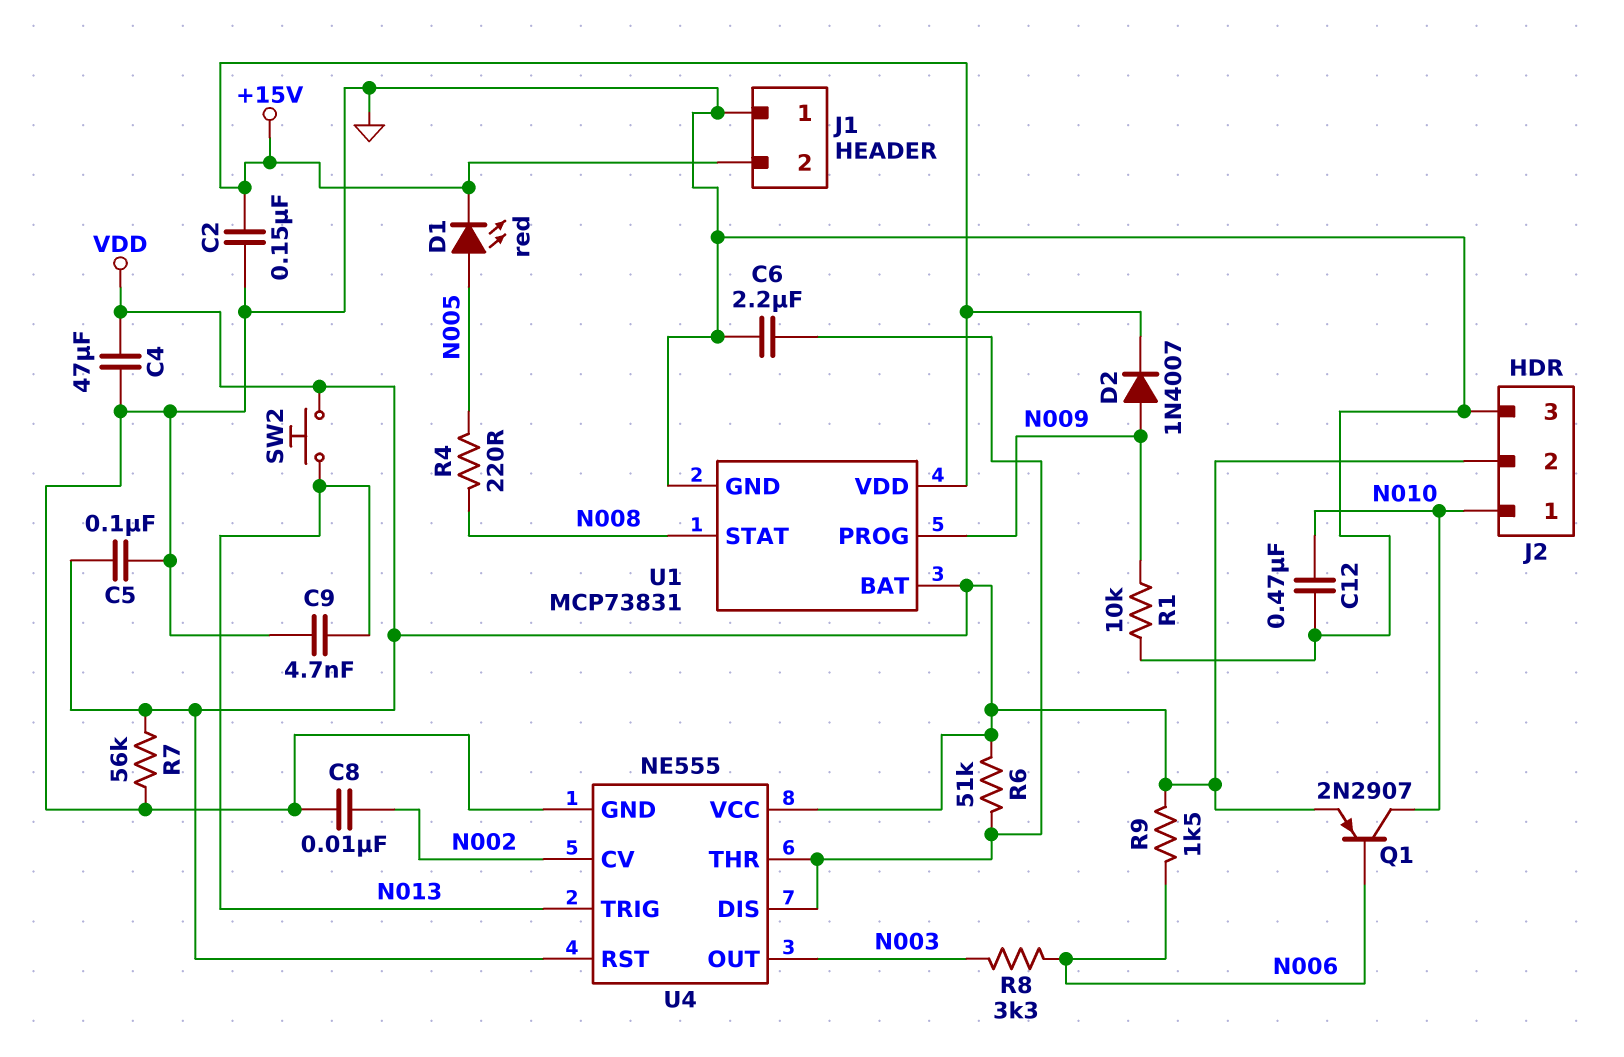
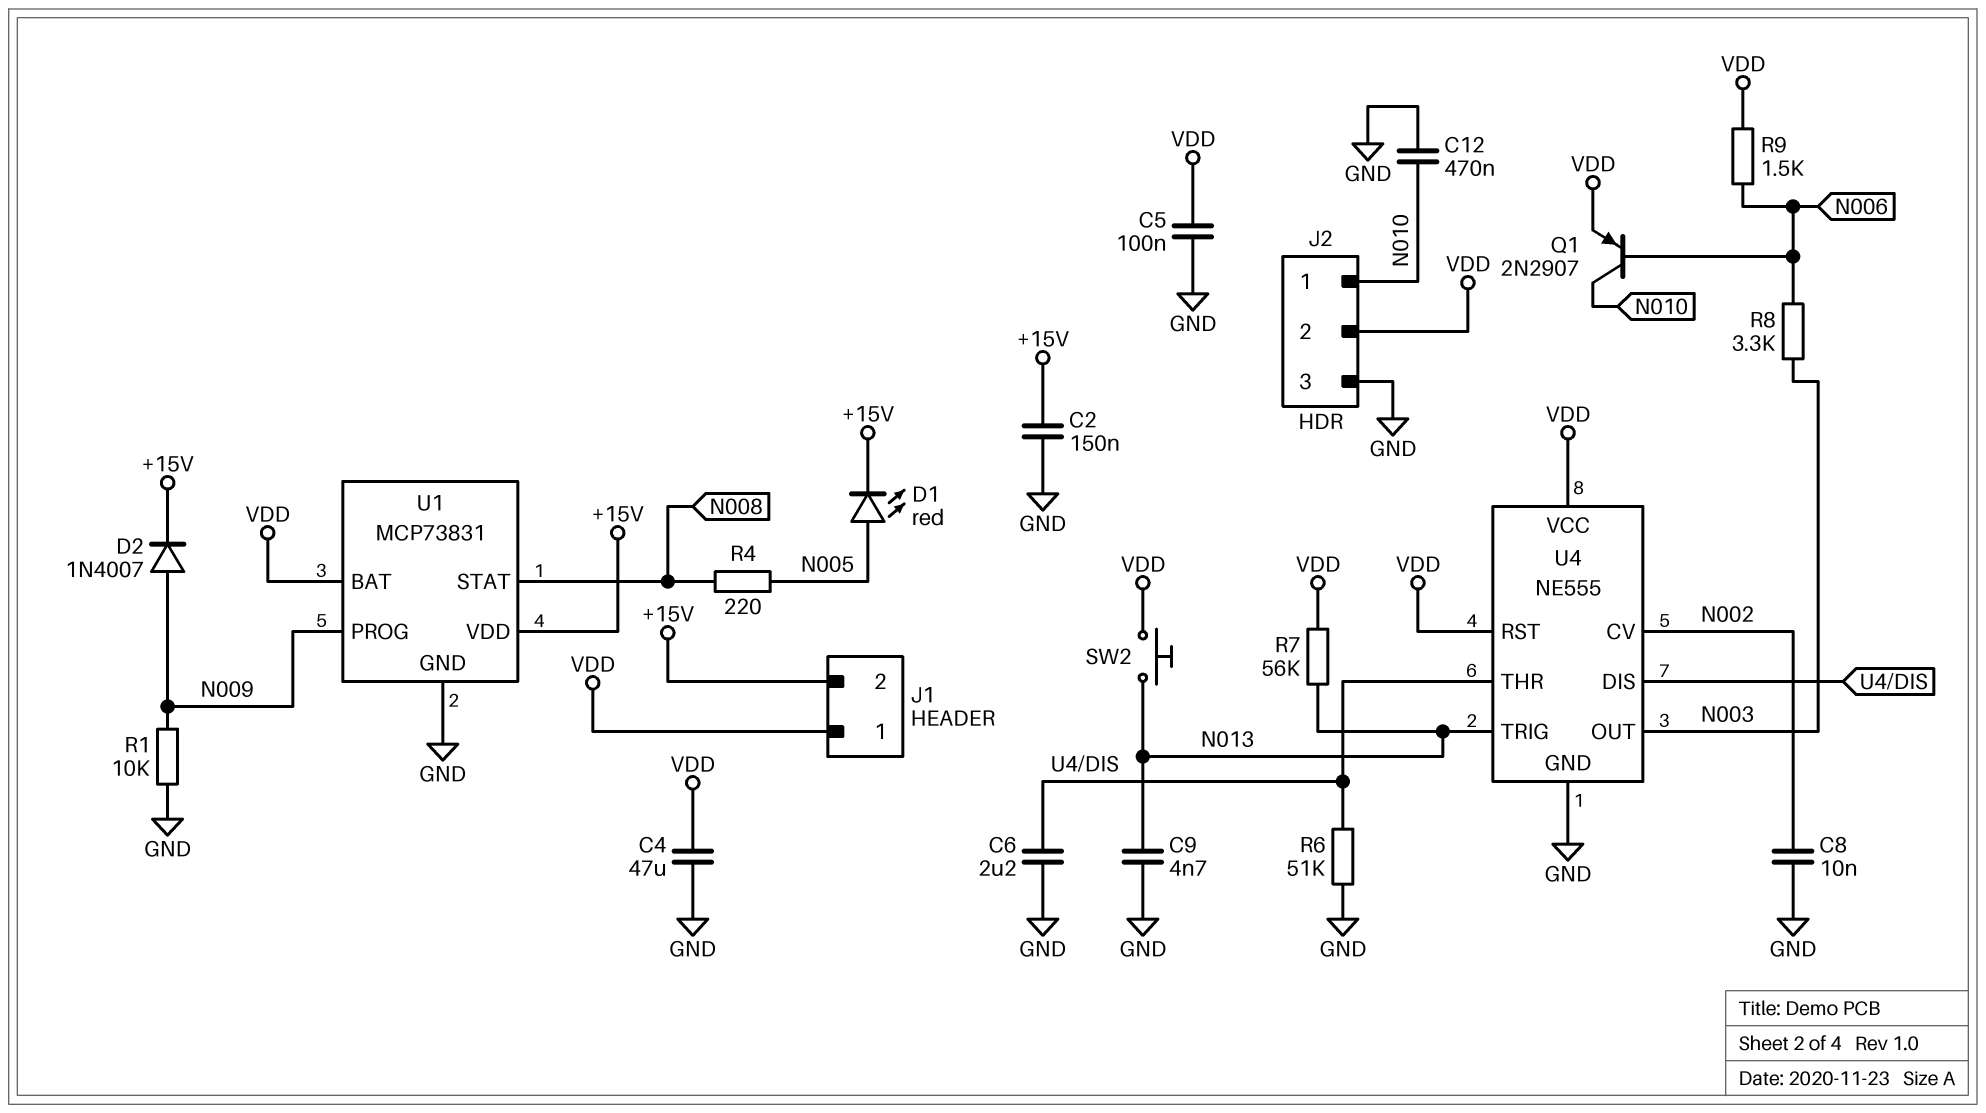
J1 pin 1: GND -> VDD
R6: 51k (U4/DIS, VDD) -> 51k (GND, U4/DIS)
R7: 56k (GND, VDD) -> 56k (N013, VDD)

